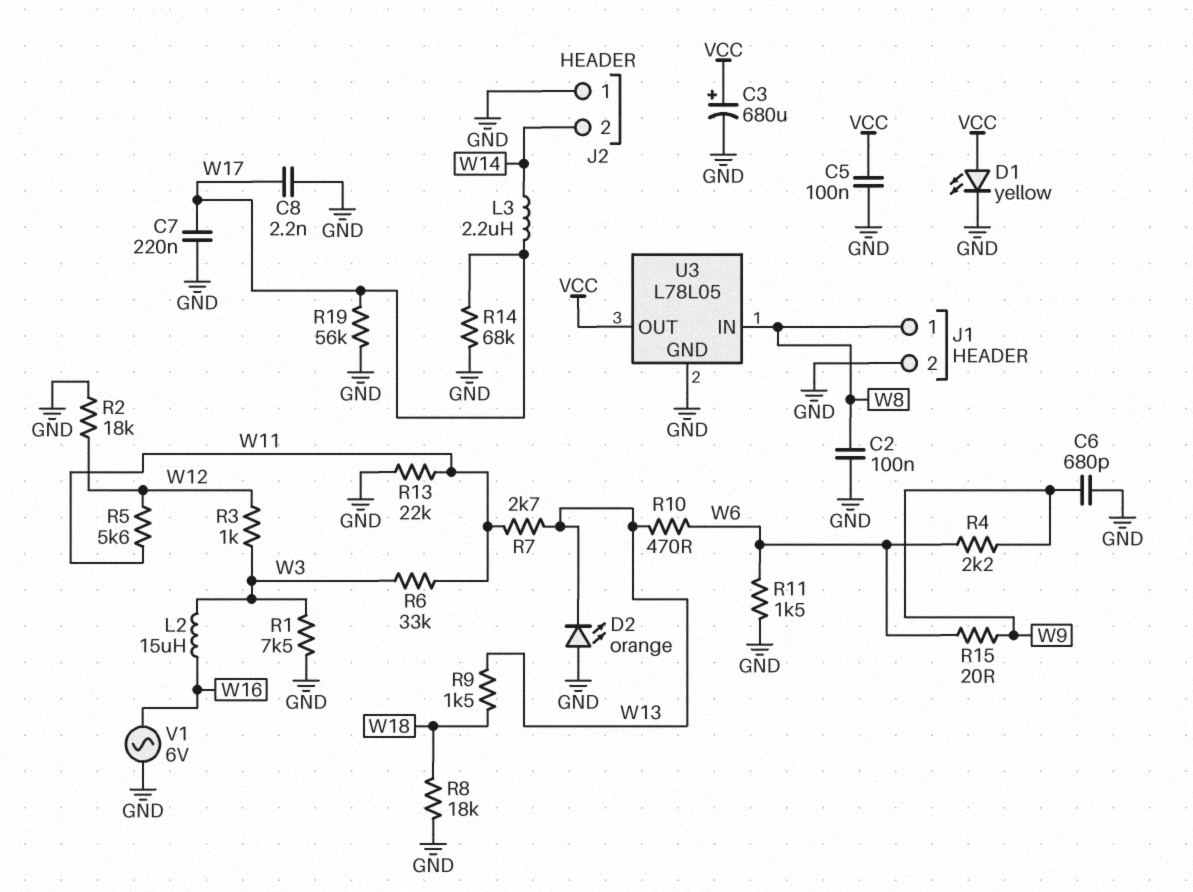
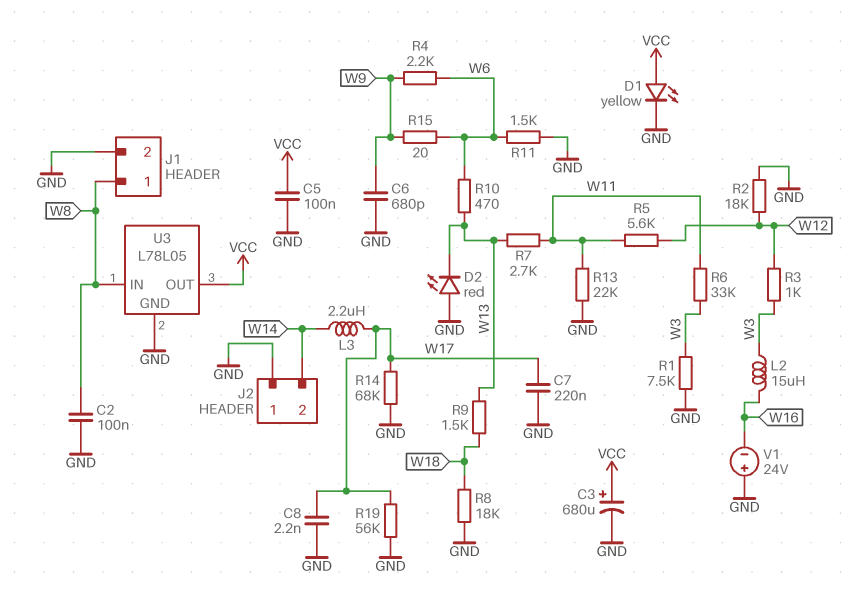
D2: LED orange (A GND, K W13) -> LED red (A GND, K W13)
V1: AC 6V (GND, W16) -> 24V (plus GND, minus W16)

